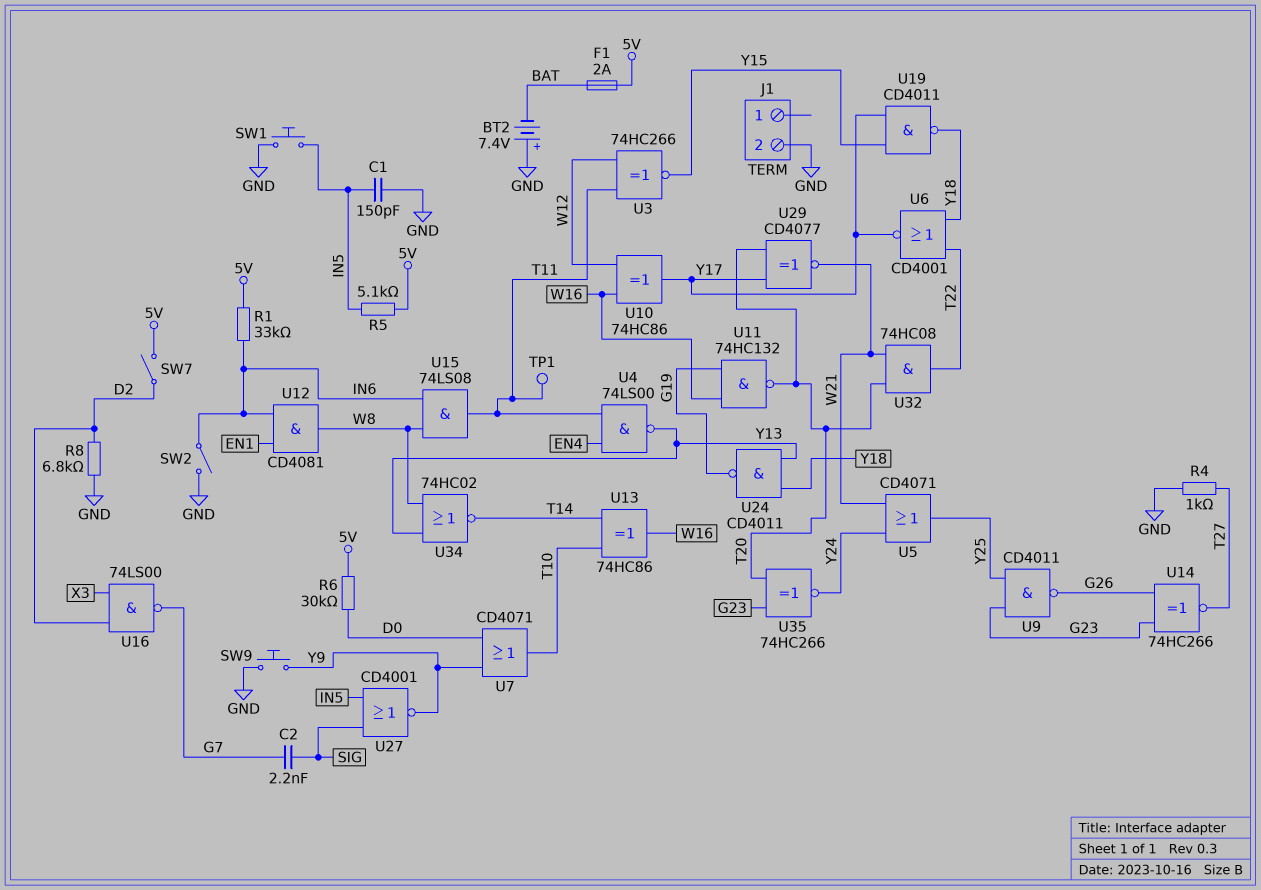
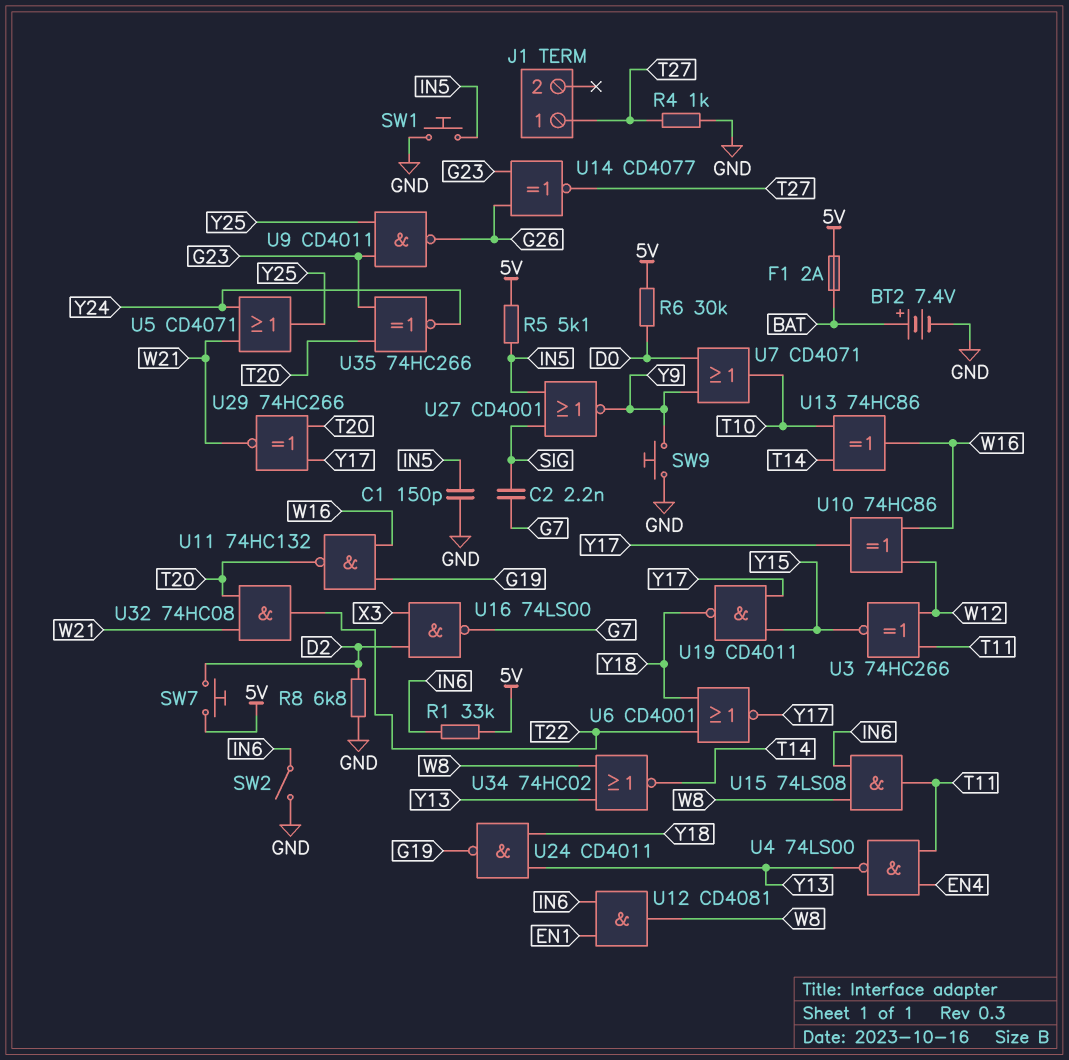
BT2: 7.4V (plus GND, minus BAT) -> 7.4V (plus BAT, minus GND)
J1 pin 1: none -> T27
J1 pin 2: GND -> none
SW7: switch (5V, D2) -> button (5V, D2)
TP1: test point (T11) -> none
U14: XNOR 74HC266 (in G23, in G26, out T27) -> XNOR CD4077 (in G23, in G26, out T27)
U29: XNOR CD4077 (in T20, in Y17, out W21) -> XNOR 74HC266 (in T20, in Y17, out W21)

